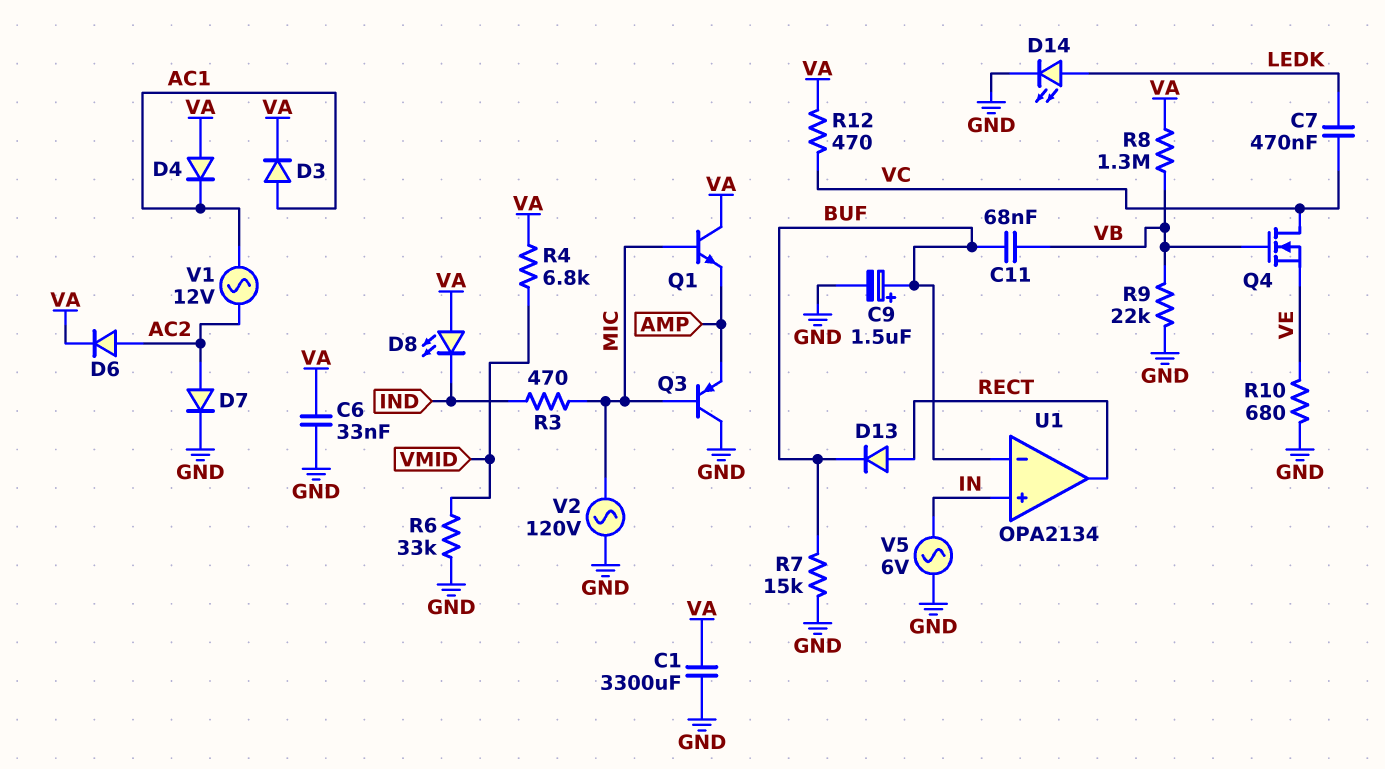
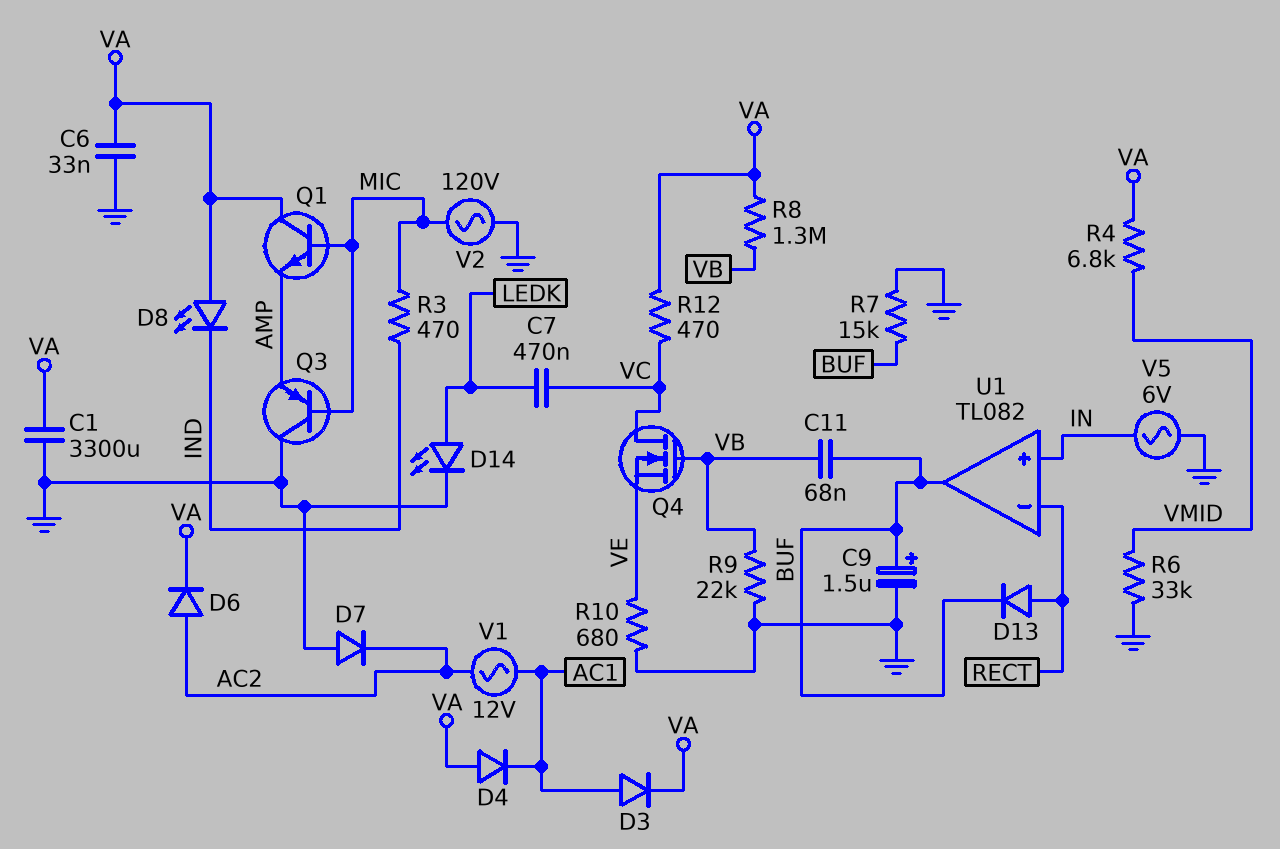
D7: diode (A AC2, K GND) -> diode (A GND, K AC2)
U1: OPA2134 -> TL082
U1 pin in-: BUF -> RECT
U1 pin out: RECT -> BUF

